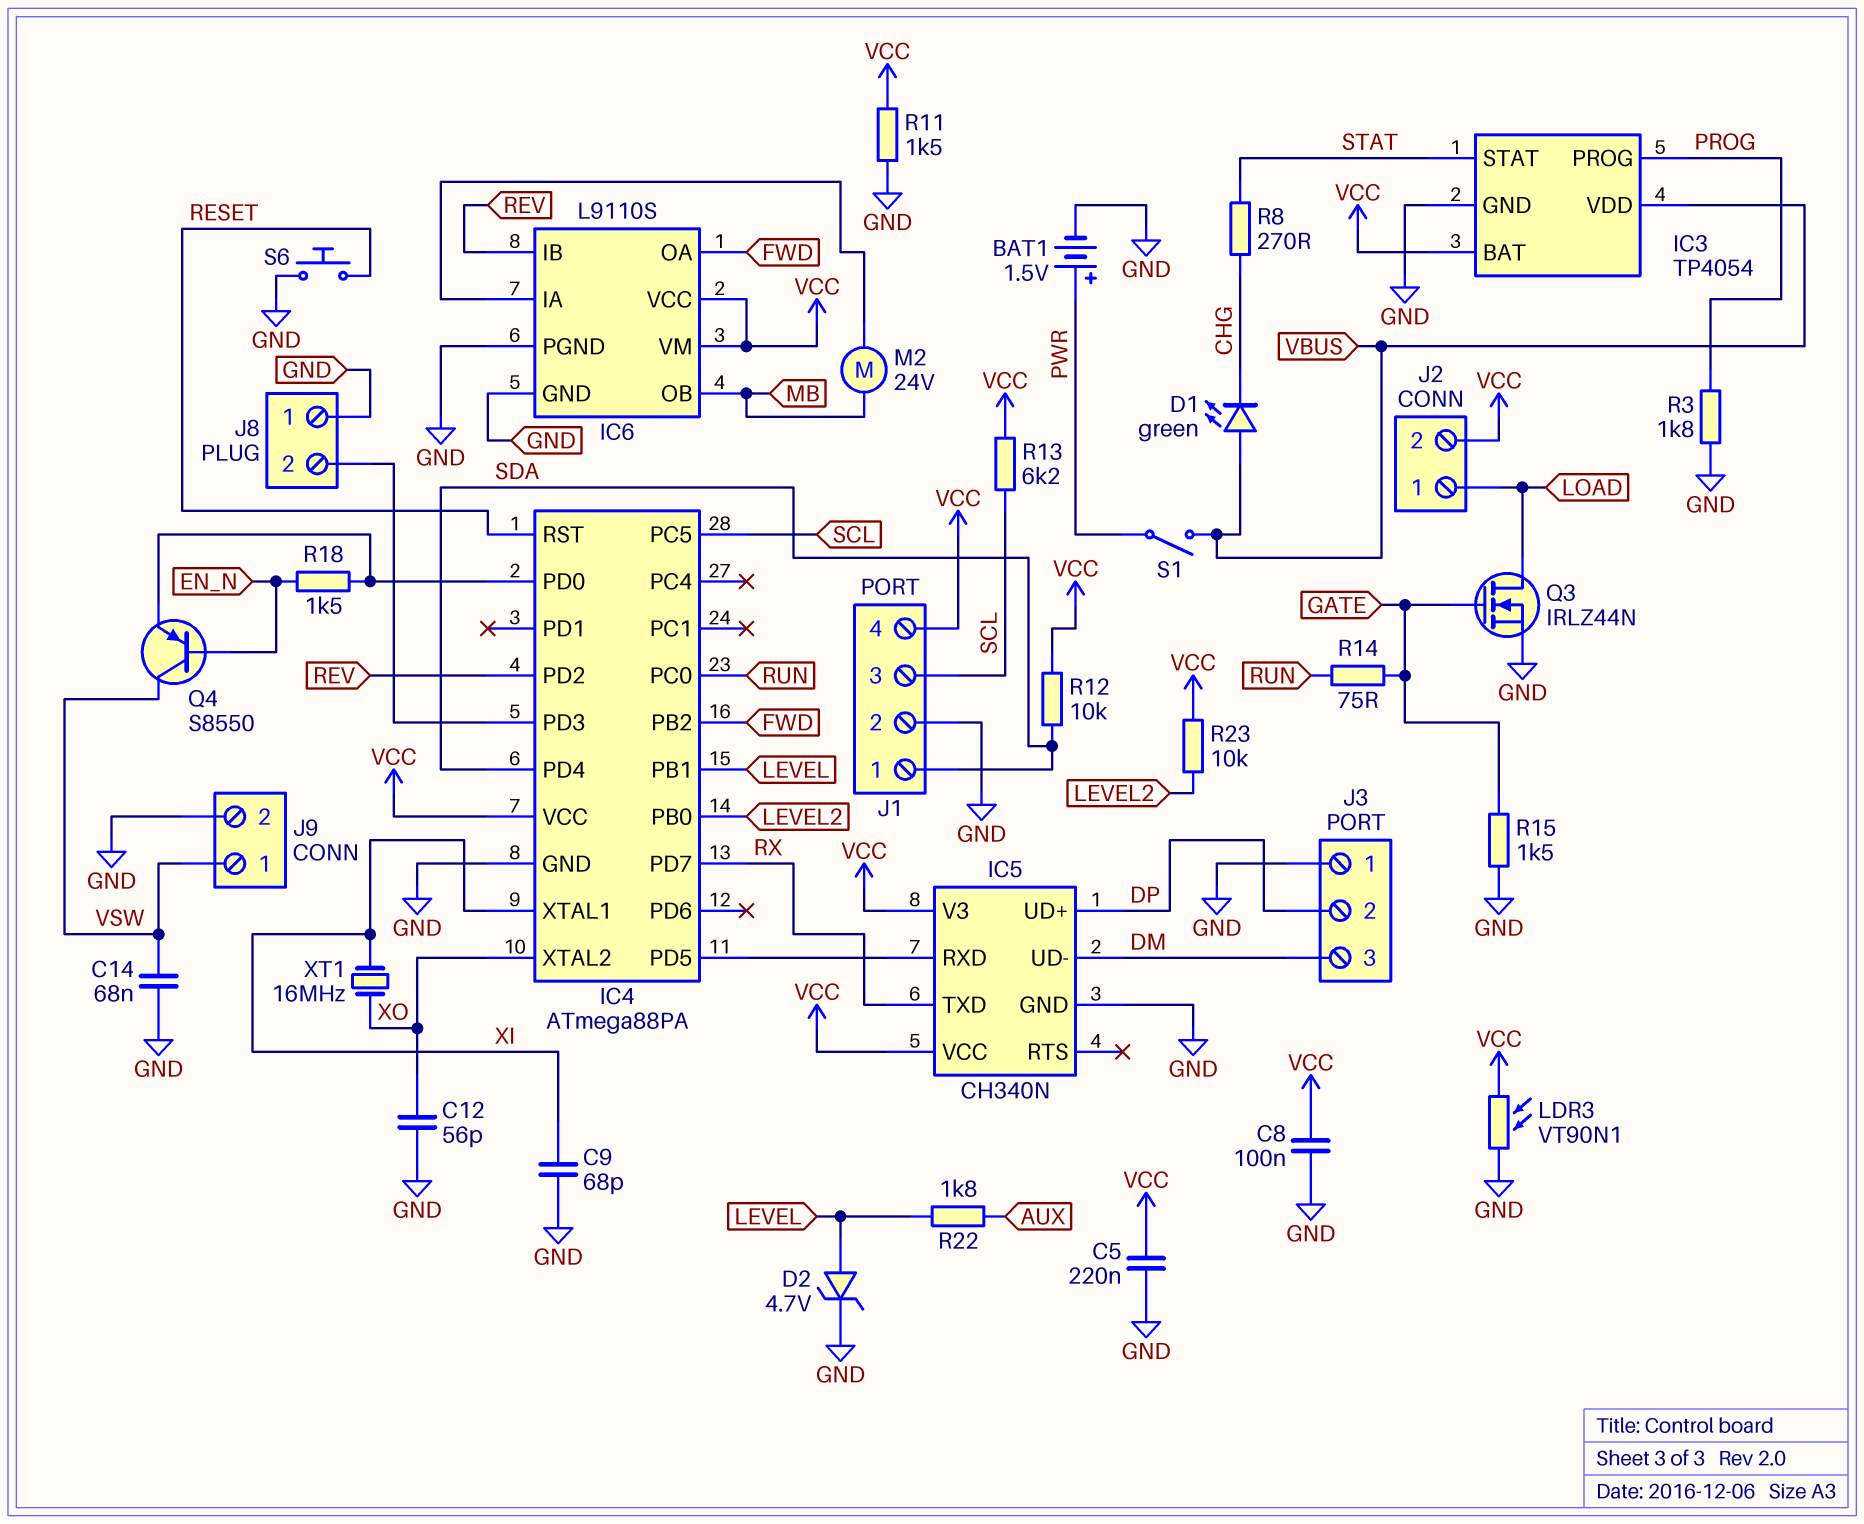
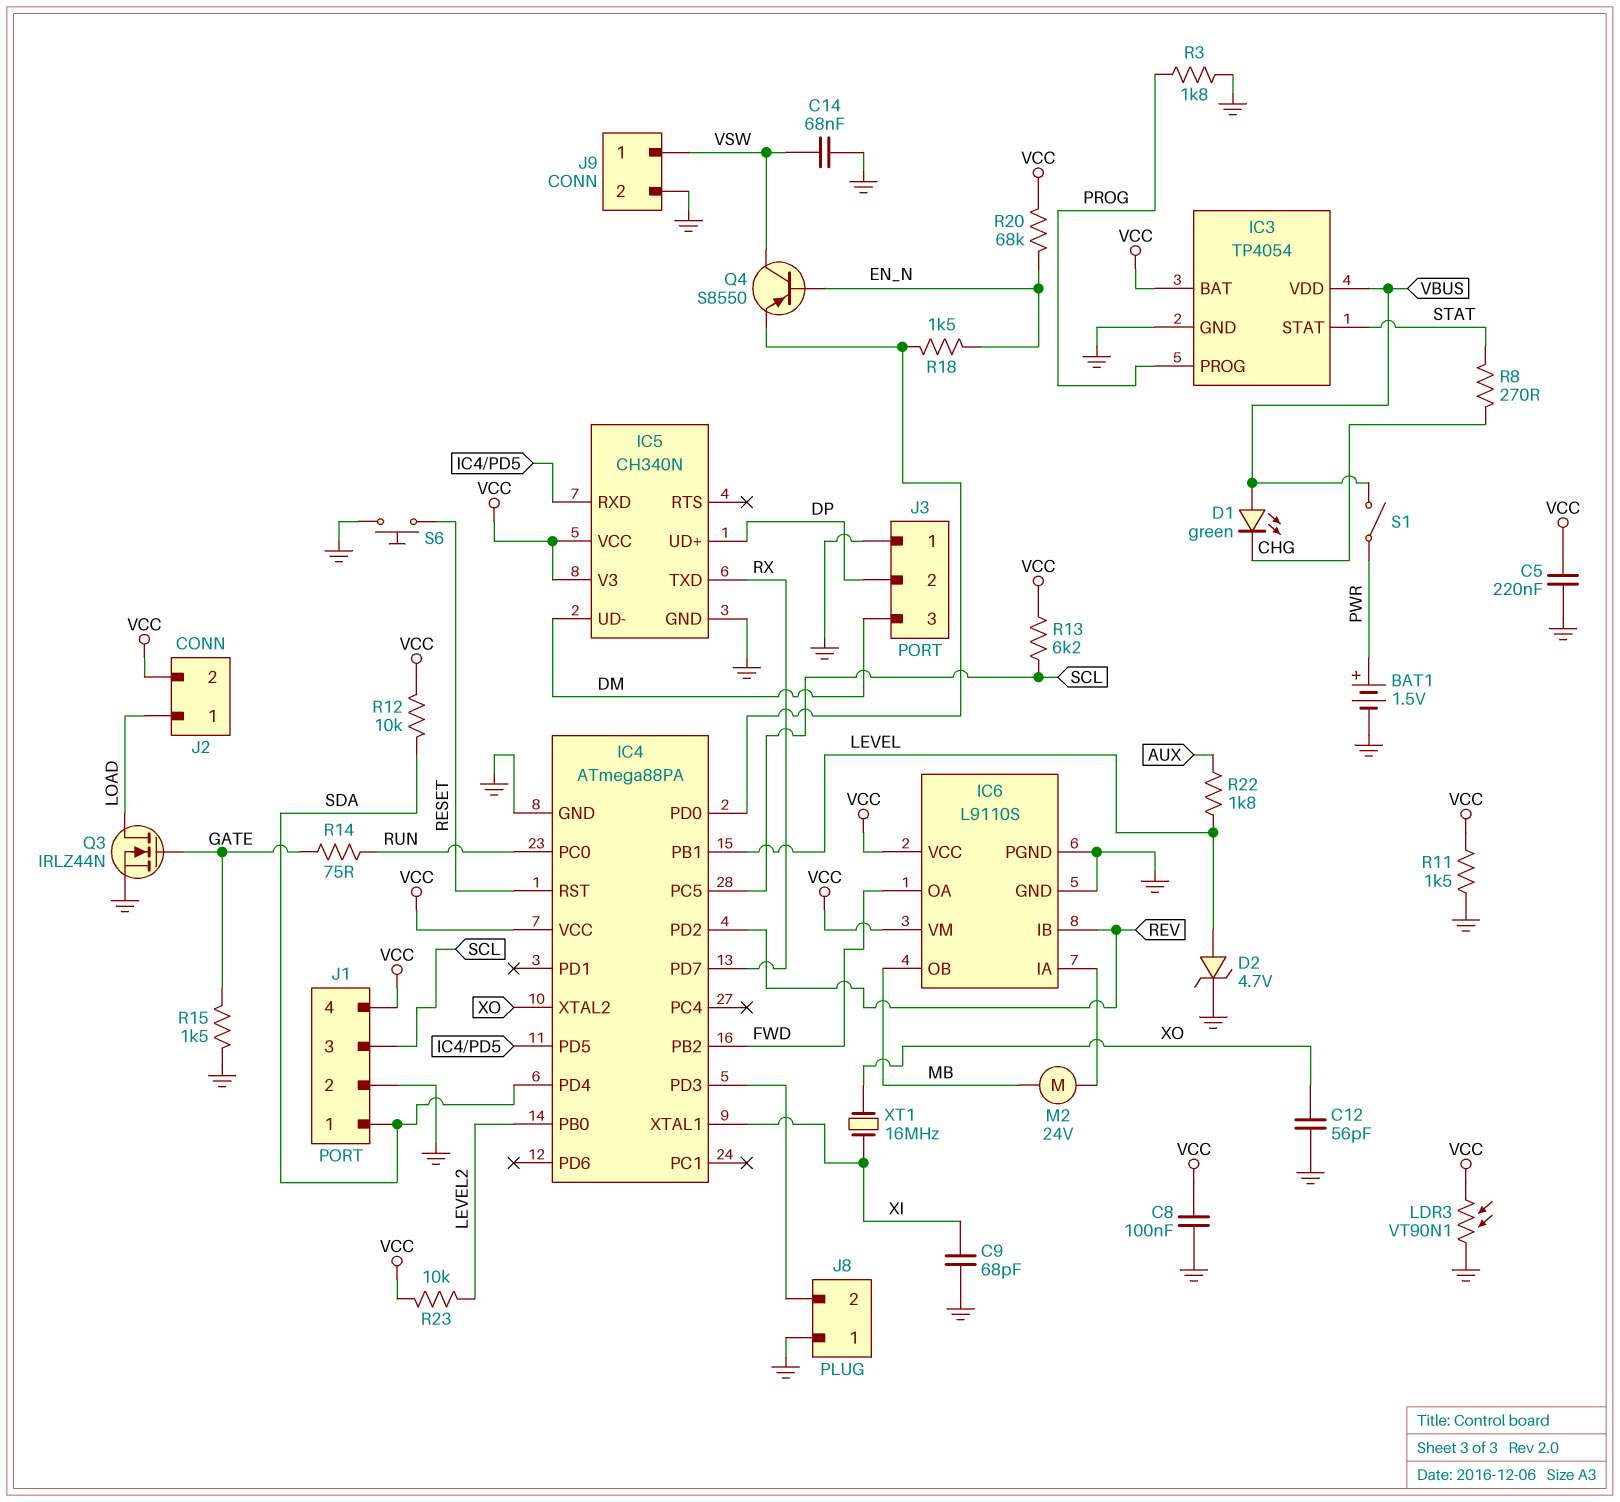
R20: none -> 68k (EN_N, VCC)

